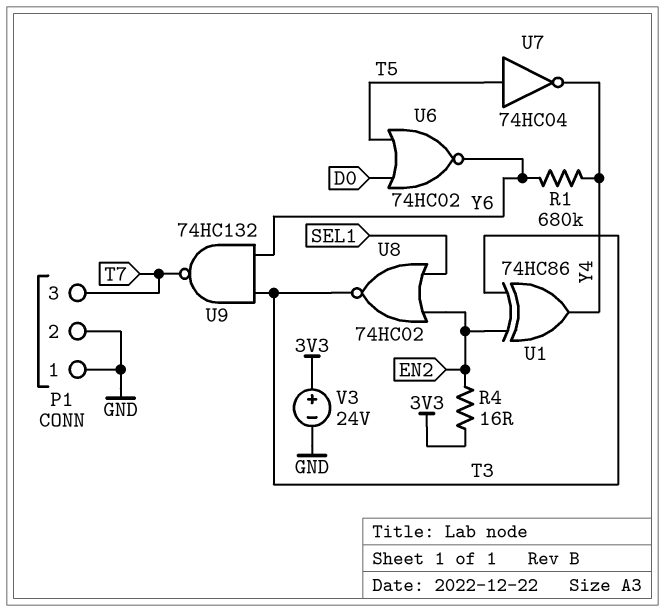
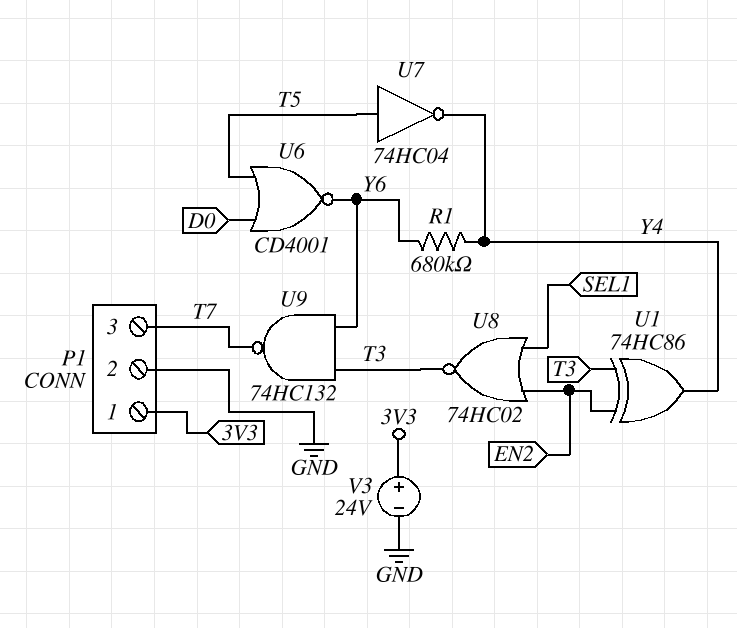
P1 pin 1: GND -> 3V3
R4: 16 (3V3, EN2) -> none
U6: NOR 74HC02 (in D0, in T5, out Y6) -> NOR CD4001 (in D0, in T5, out Y6)

